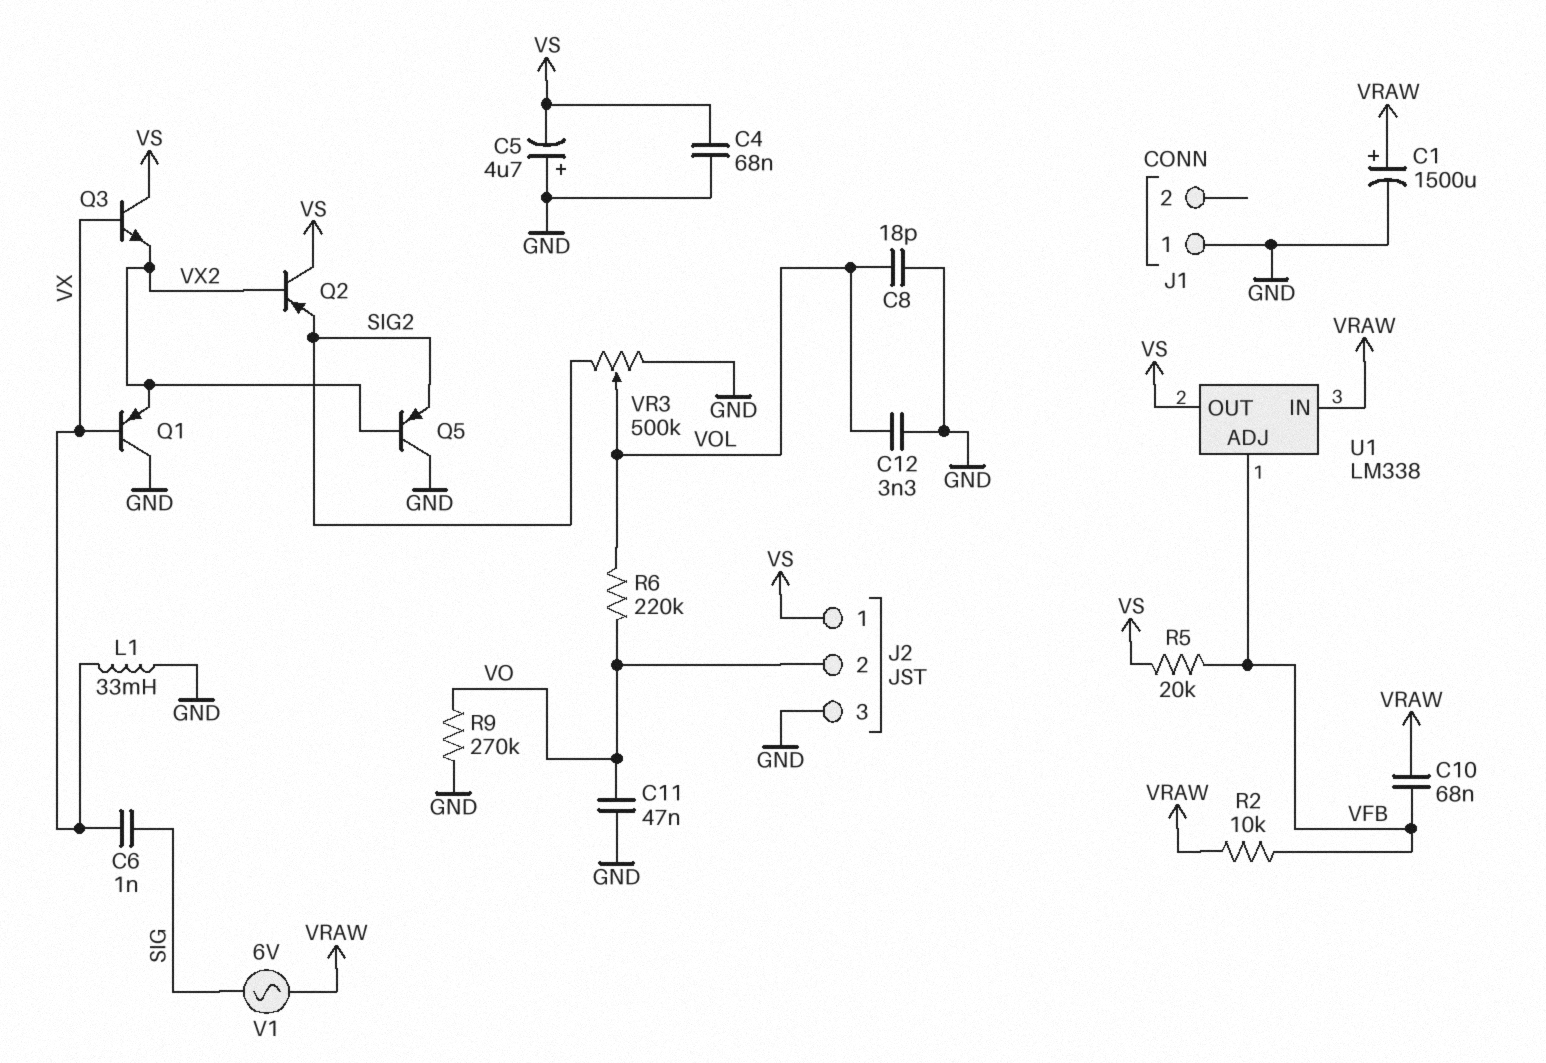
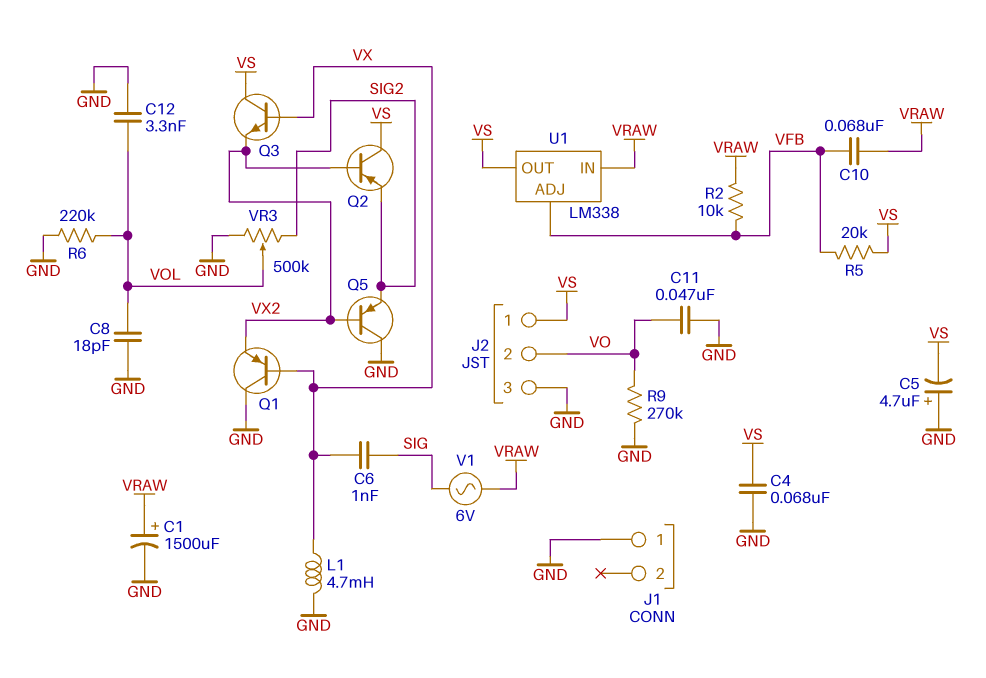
L1: 33mH (GND, VX) -> 4.7mH (GND, VX)
R6: 220k (VO, VOL) -> 220k (GND, VOL)

